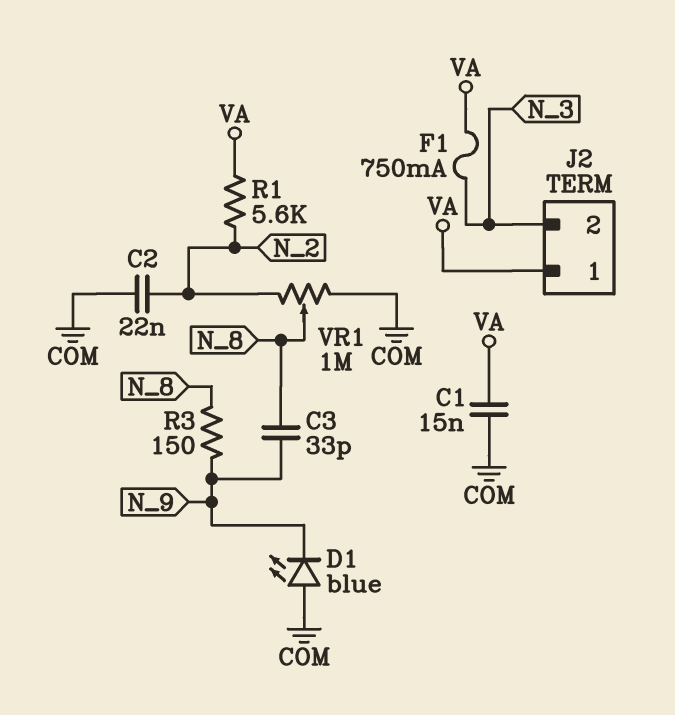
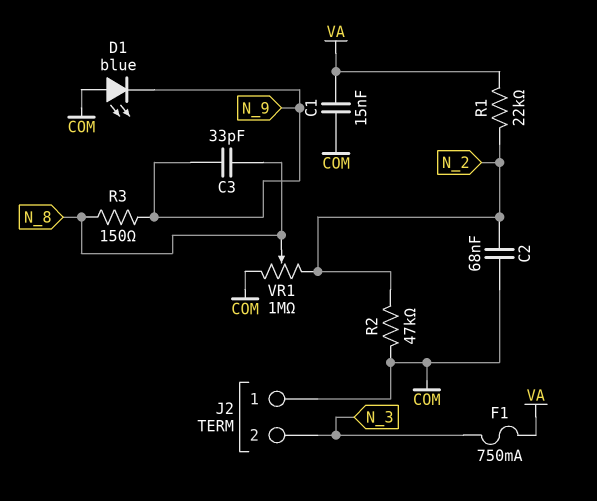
C2: 22nF (COM, N_2) -> 68nF (COM, N_2)
J2 pin 1: VA -> COM
R1: 5.6k (N_2, VA) -> 22k (N_2, VA)
R2: none -> 47k (COM, N_2)

